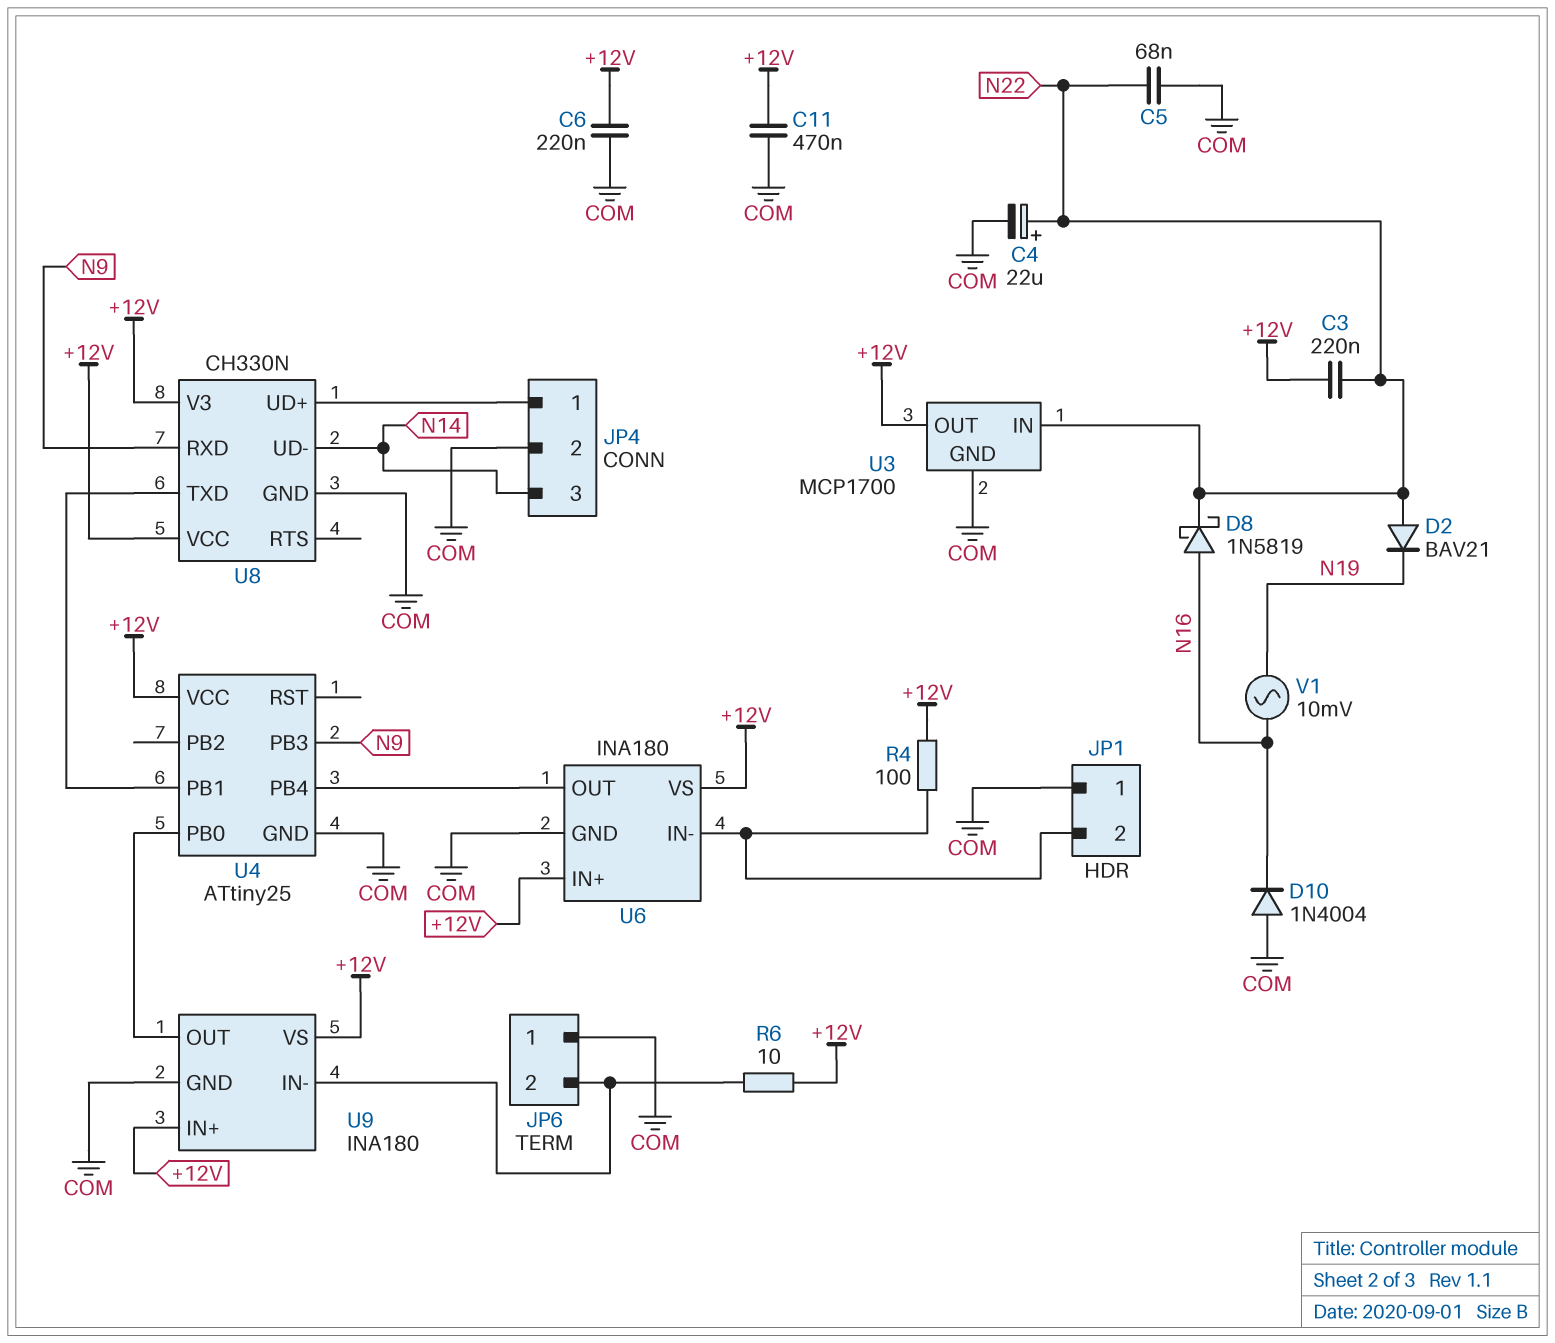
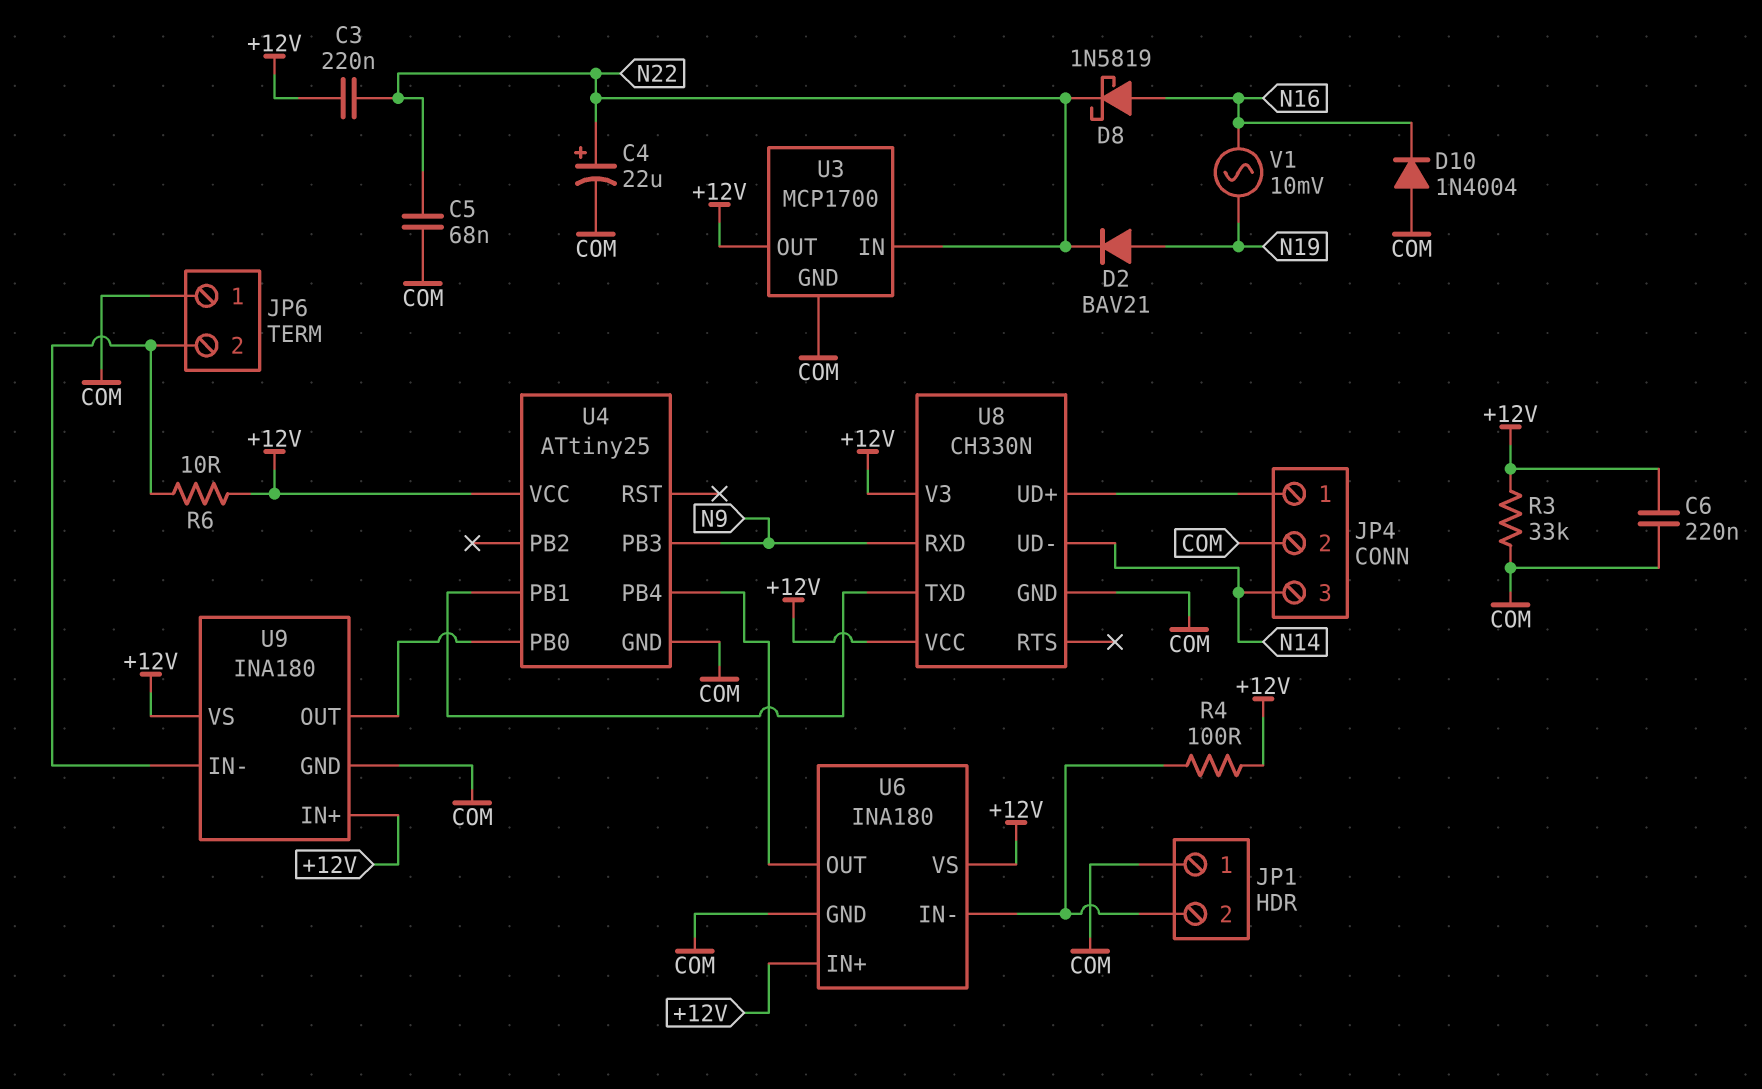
C11: 470nF (+12V, COM) -> none
D2: diode BAV21 (A N22, K N19) -> diode BAV21 (A N19, K N22)
R3: none -> 33k (+12V, COM)

